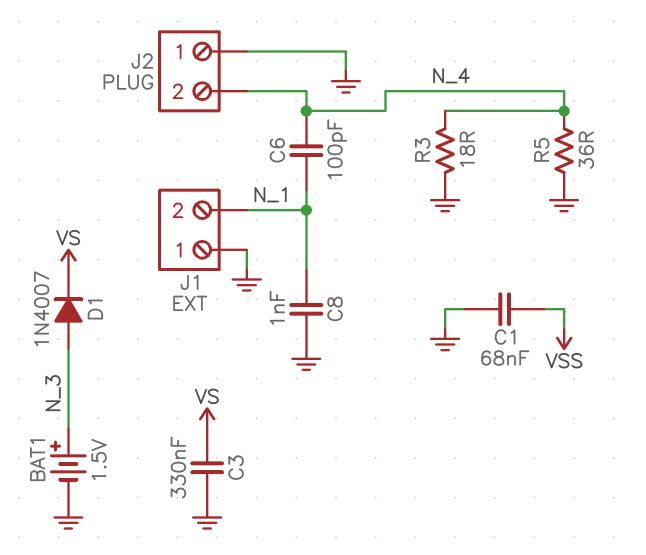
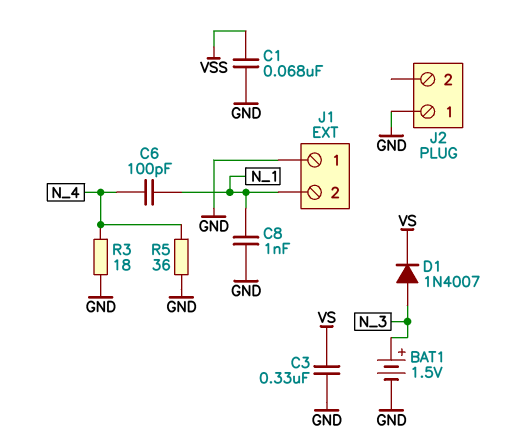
J2 pin 2: N_4 -> none

